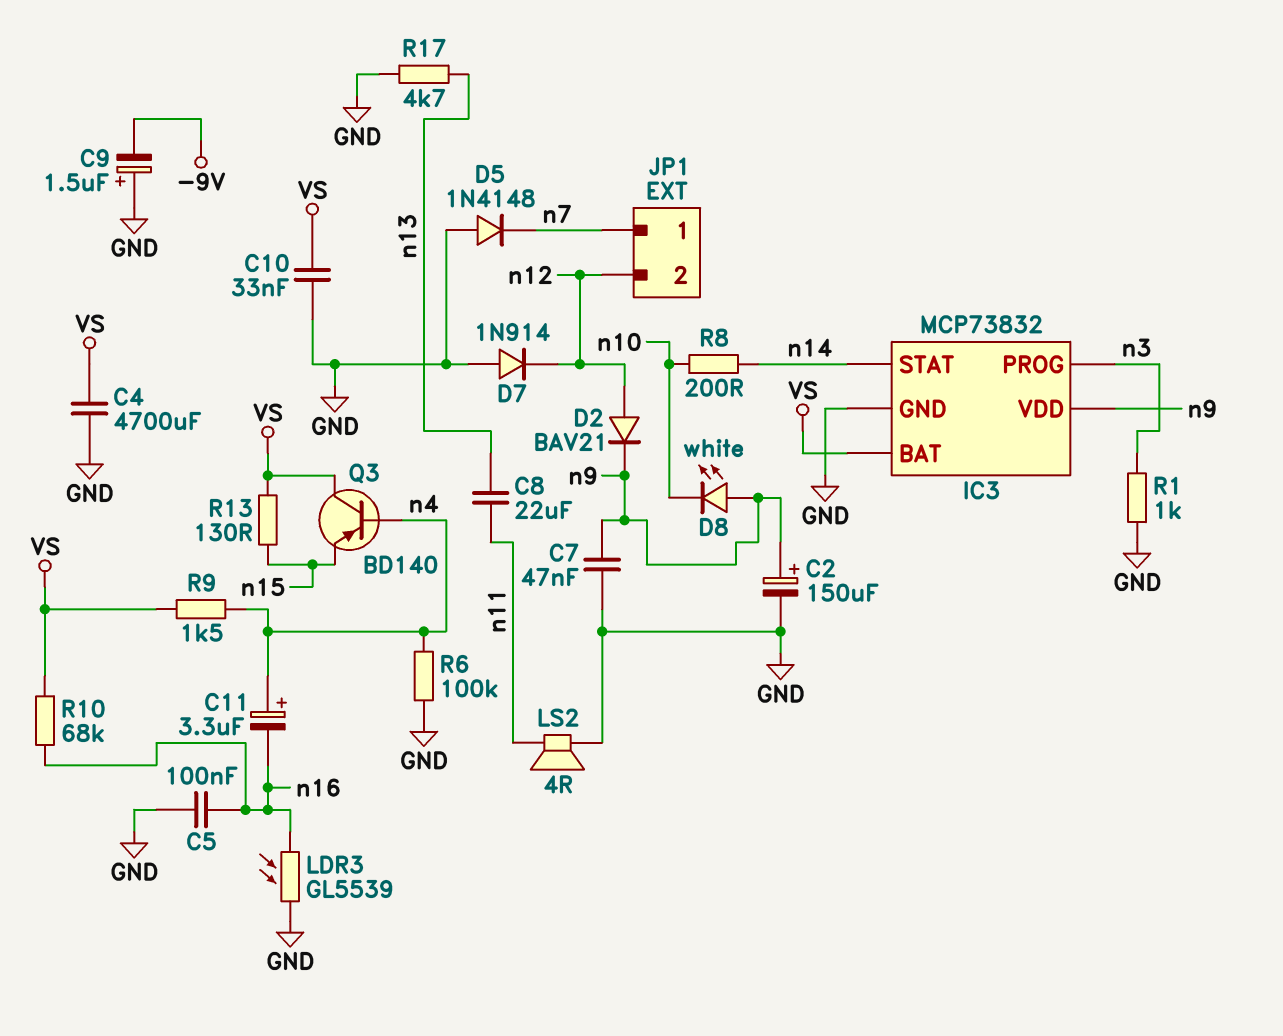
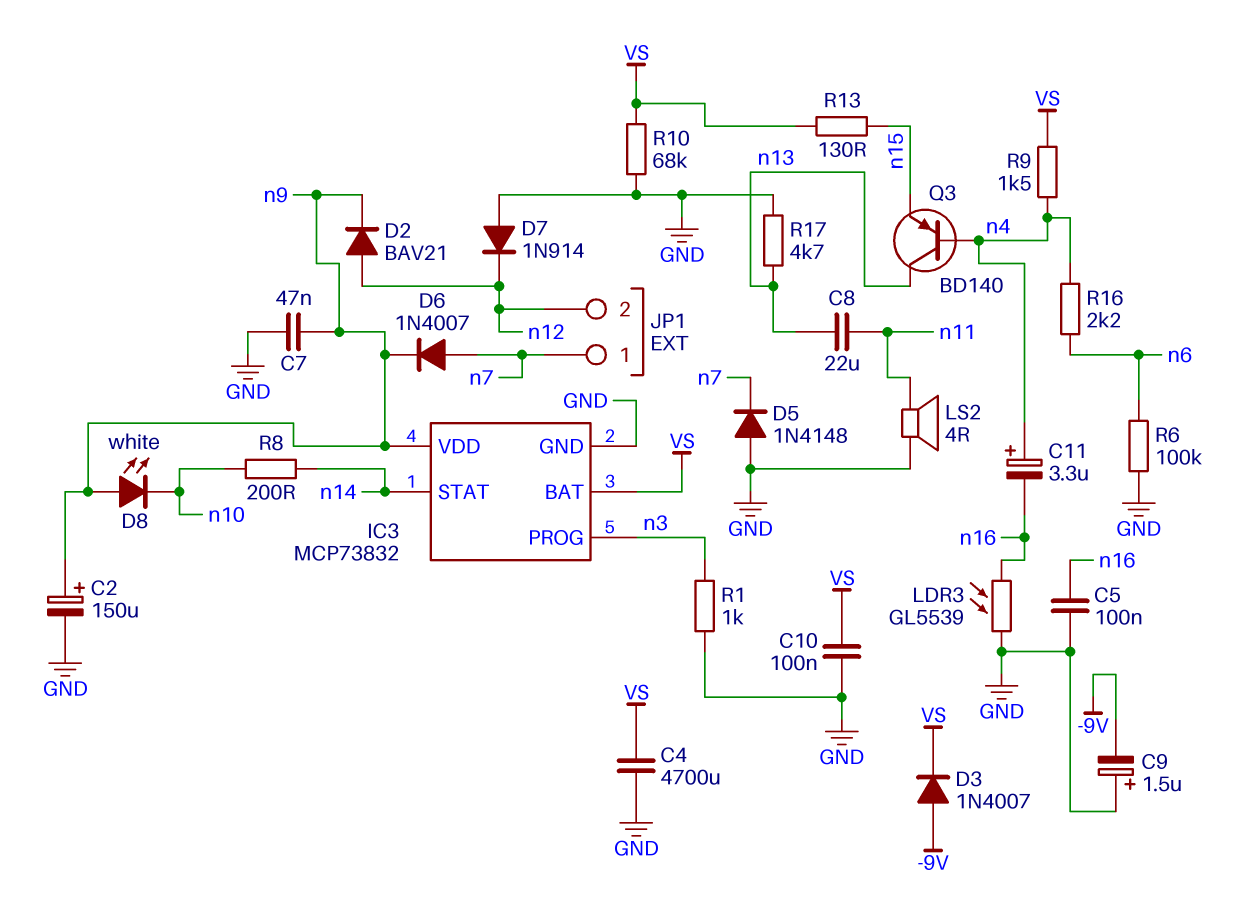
C10: 33nF (GND, VS) -> 100nF (GND, VS)
D3: none -> diode 1N4007 (A -9V, K VS)
D6: none -> diode 1N4007 (A n7, K n9)
Q3: PNP BD140 (B n4, C VS, E n15) -> PNP BD140 (B n4, C n13, E n15)
R6: 100k (GND, n4) -> 100k (GND, n6)
R10: 68k (VS, n16) -> 68k (GND, VS)
R16: none -> 2.2k (n4, n6)

